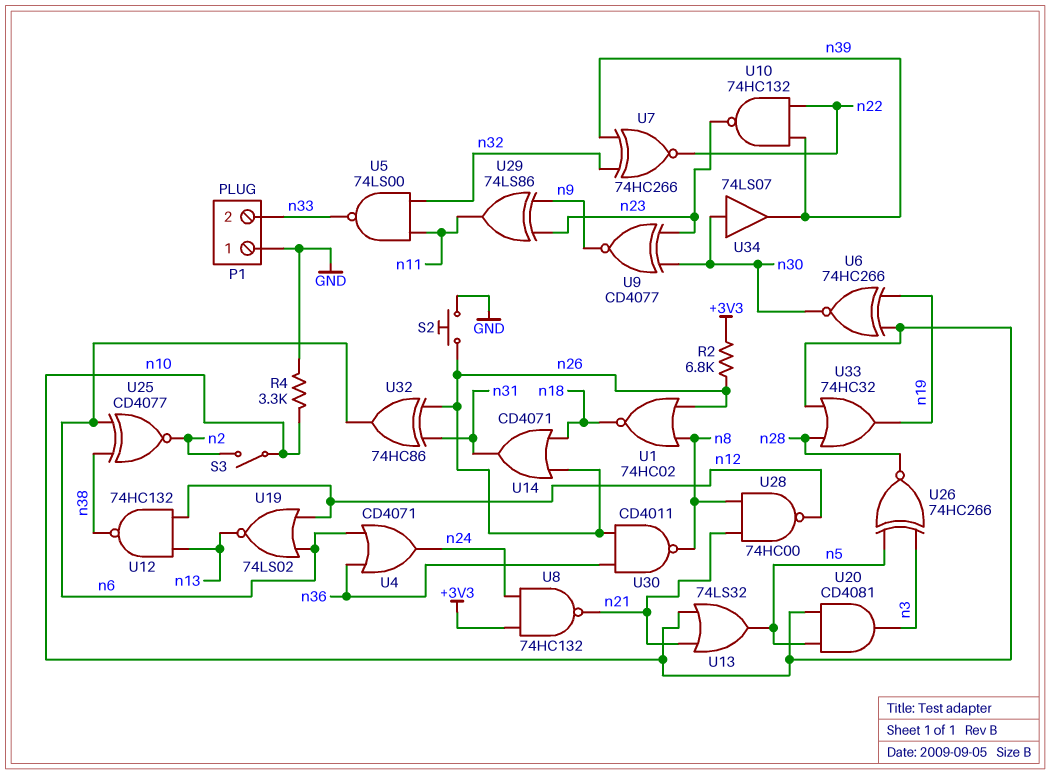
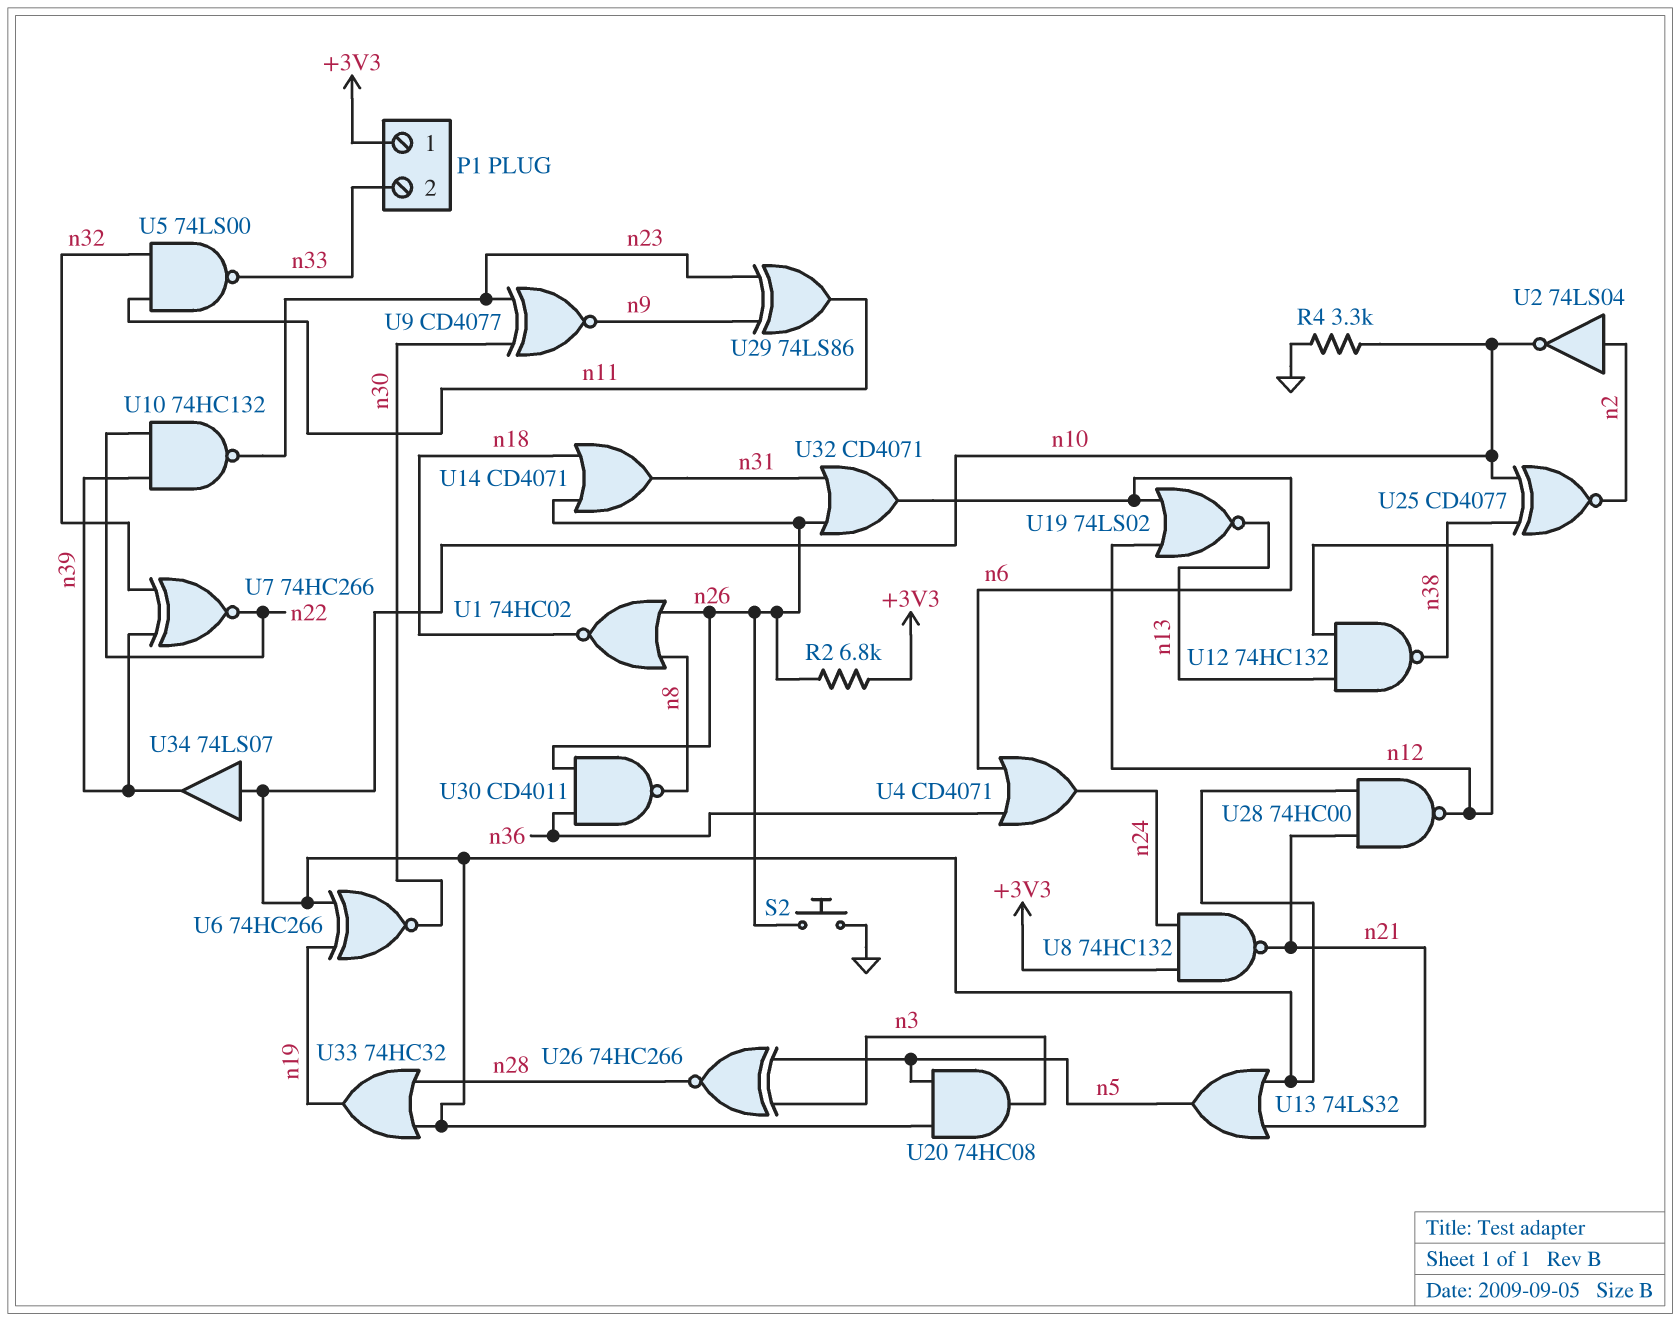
P1 pin 1: GND -> +3V3
S3: switch (n2, n10) -> none
U2: none -> NOT 74LS04 (in n2, out n10)
U20: AND CD4081 (in n5, in n10, out n3) -> AND 74HC08 (in n5, in n10, out n3)
U25: XNOR CD4077 (in n6, in n38, out n2) -> XNOR CD4077 (in n10, in n38, out n2)
U28: NAND 74HC00 (in n8, in n21, out n12) -> NAND 74HC00 (in n10, in n21, out n12)
U32: XOR 74HC86 (in n26, in n31, out n6) -> OR CD4071 (in n26, in n31, out n6)
U34: buffer 74LS07 (in n30, out n39) -> buffer 74LS07 (in n10, out n39)

